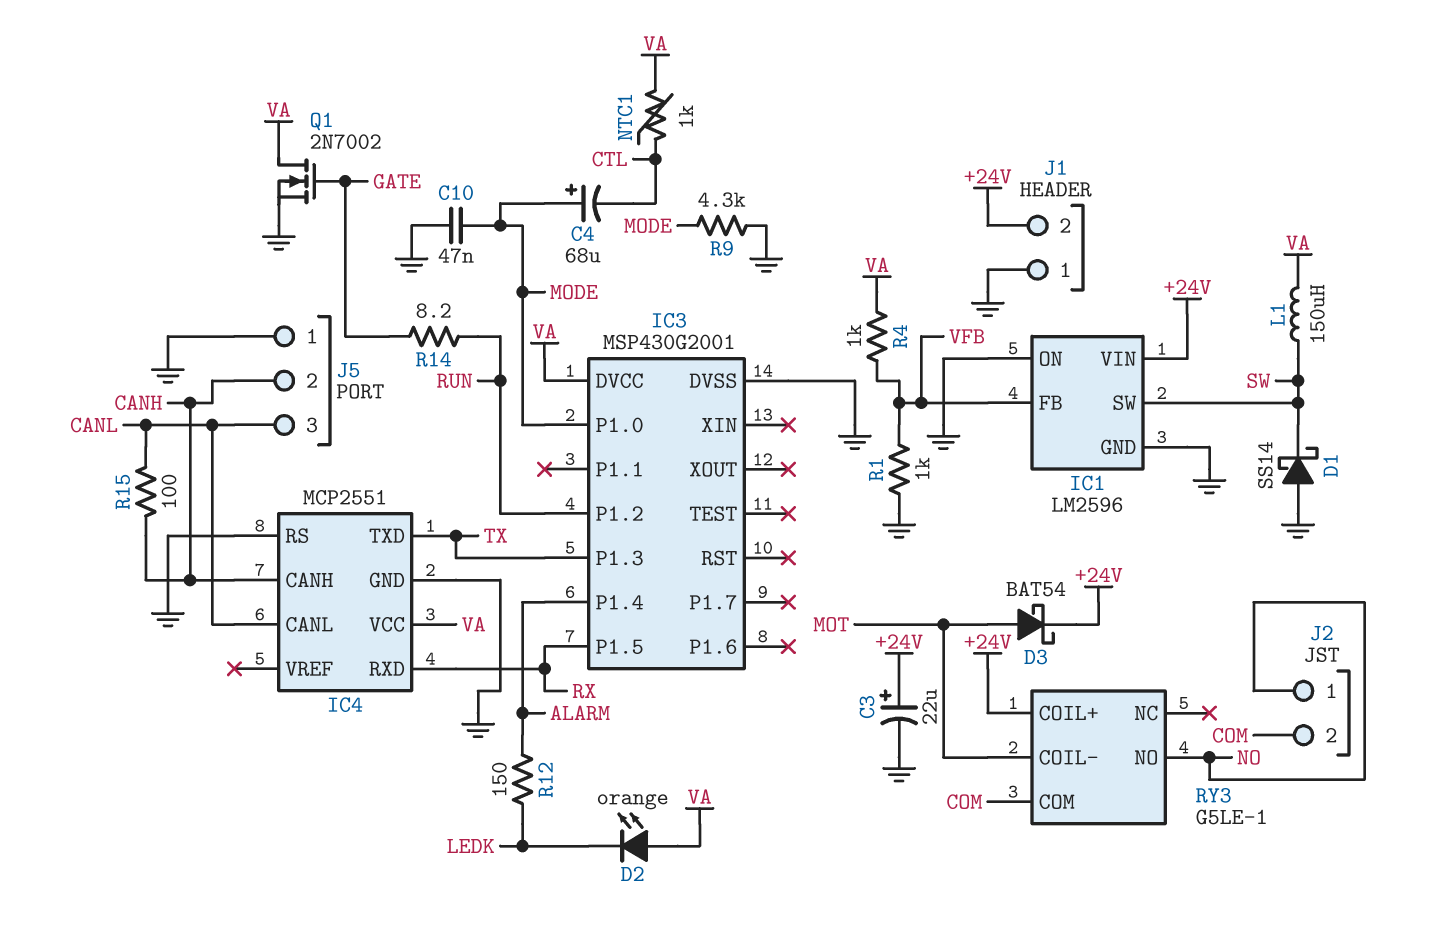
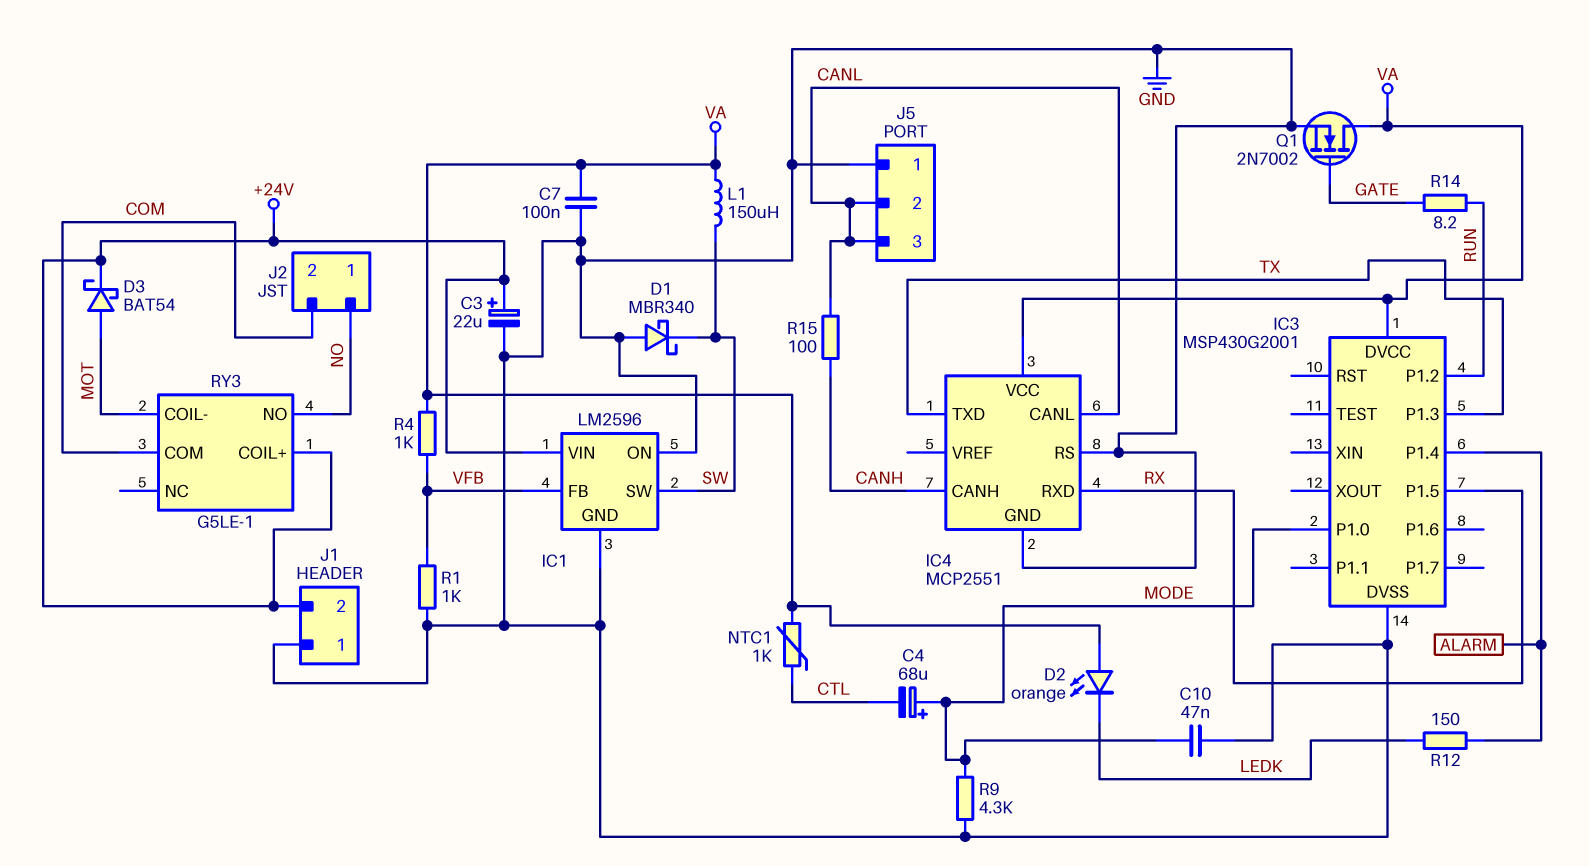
C7: none -> 100nF (GND, VA)
D1: schottky SS14 (A GND, K SW) -> schottky MBR340 (A GND, K SW)
J5 pin 2: CANH -> CANL

